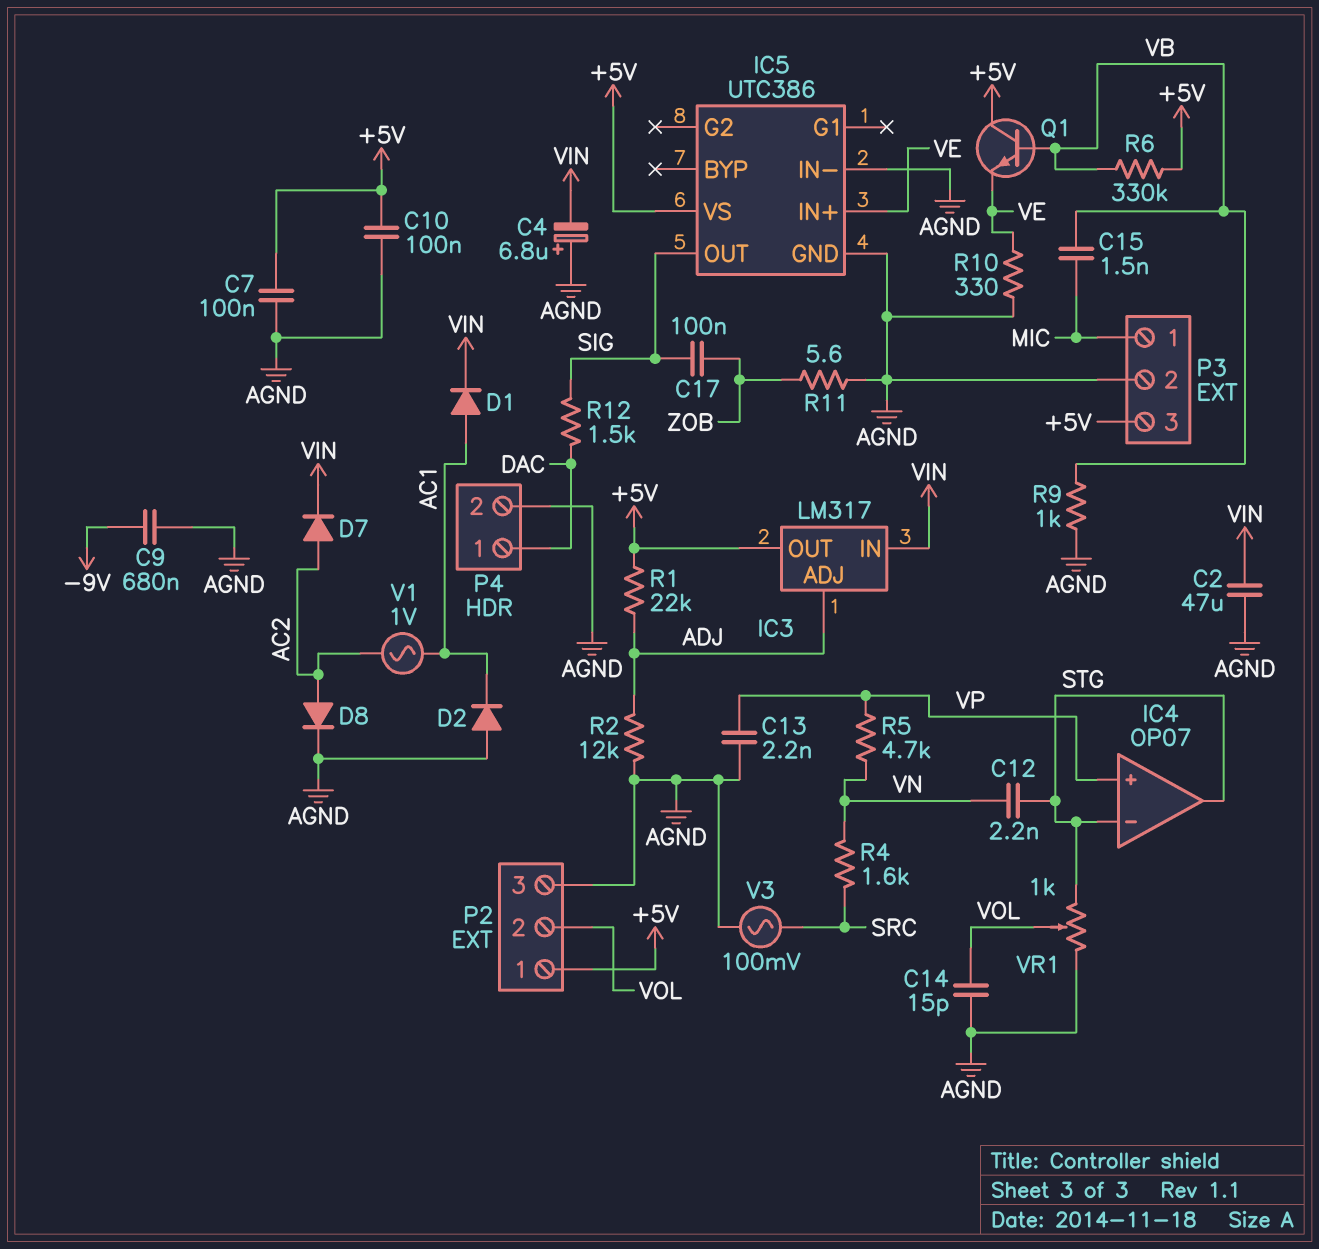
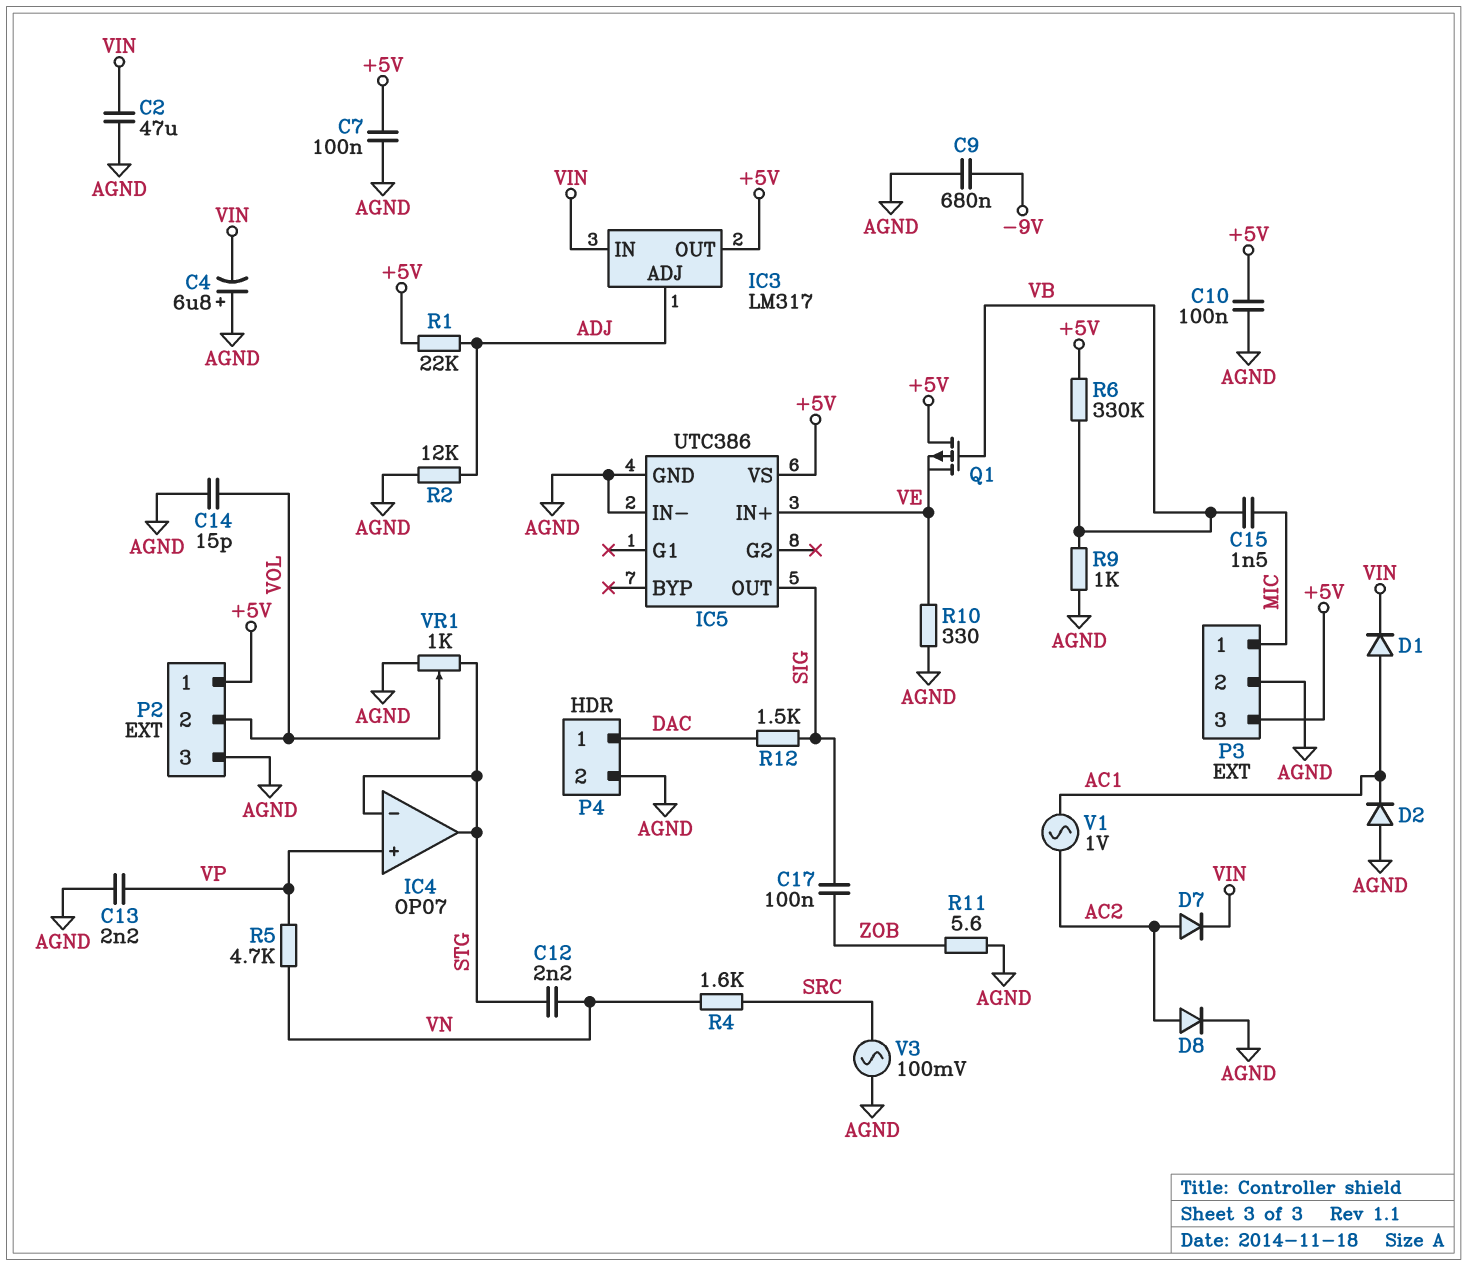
Q1: NPN (B VB, C +5V, E VE) -> PMOS (G VB, D +5V, S VE)

